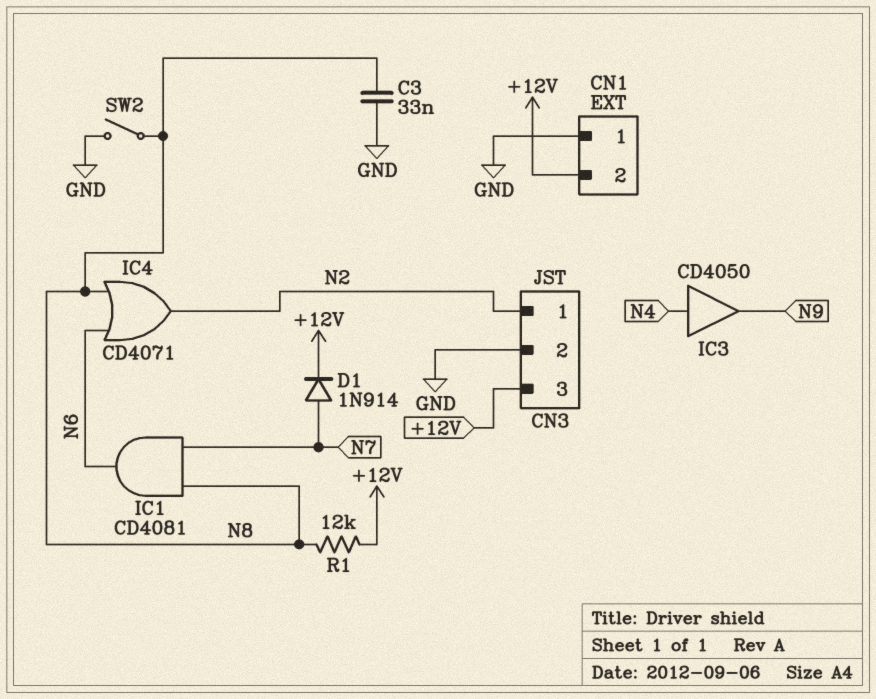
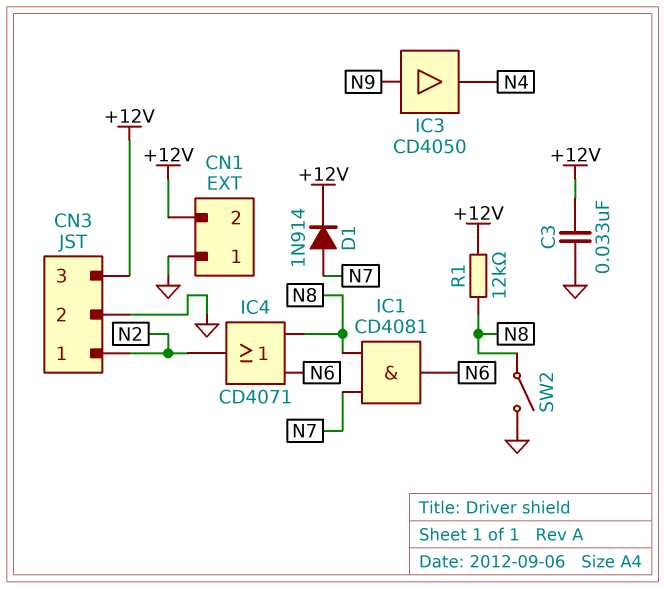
C3: 33nF (GND, N8) -> 33nF (+12V, GND)
IC3: buffer CD4050 (in N4, out N9) -> buffer CD4050 (in N9, out N4)

